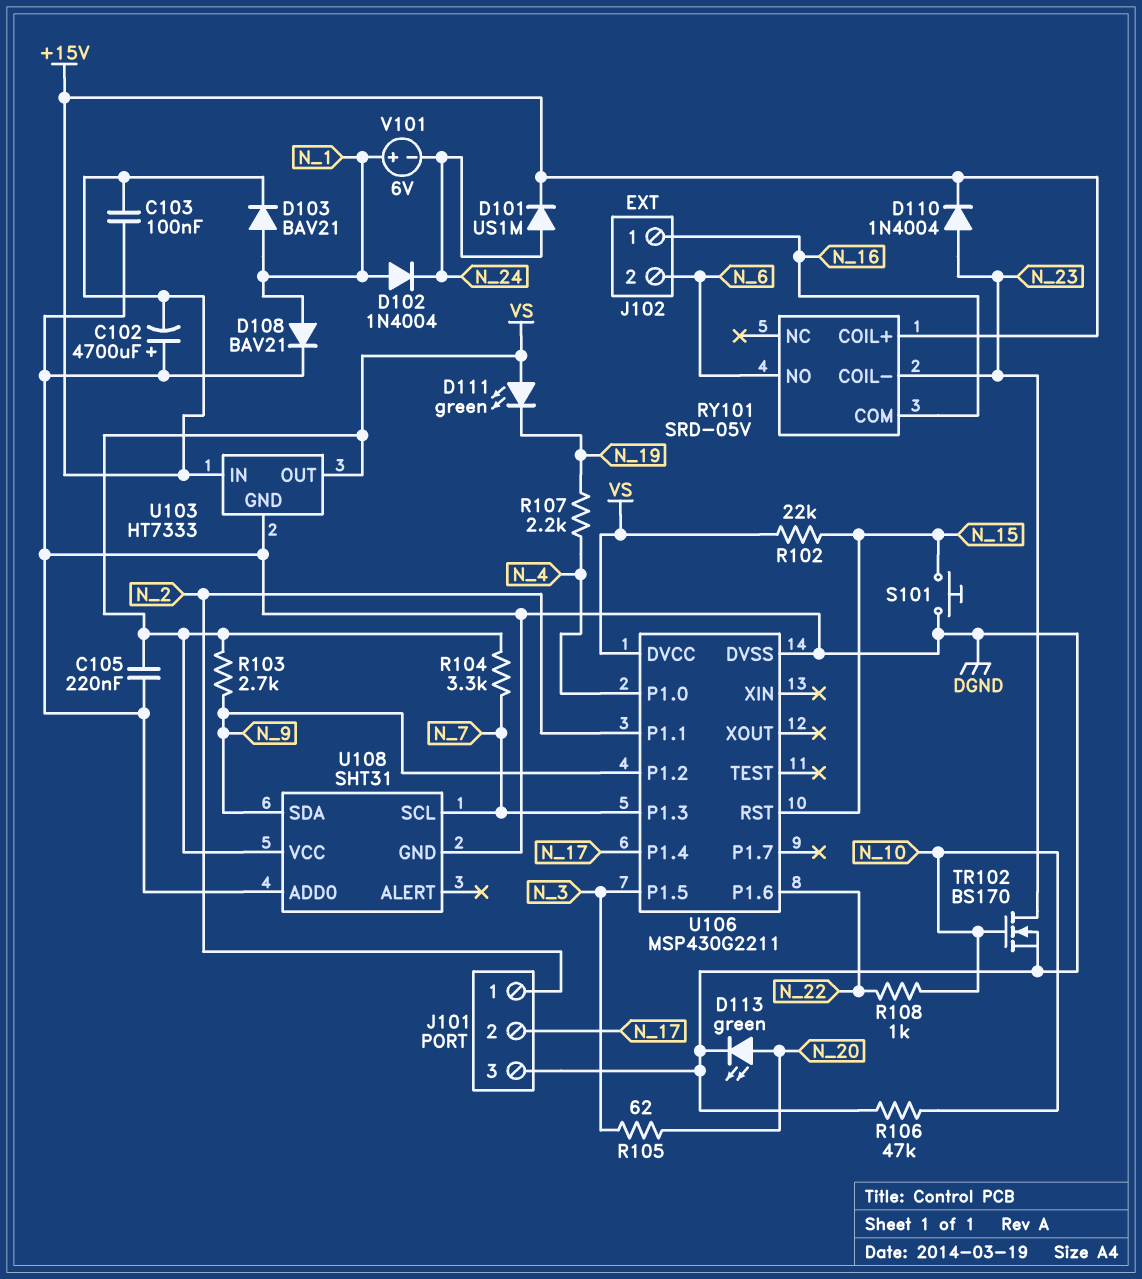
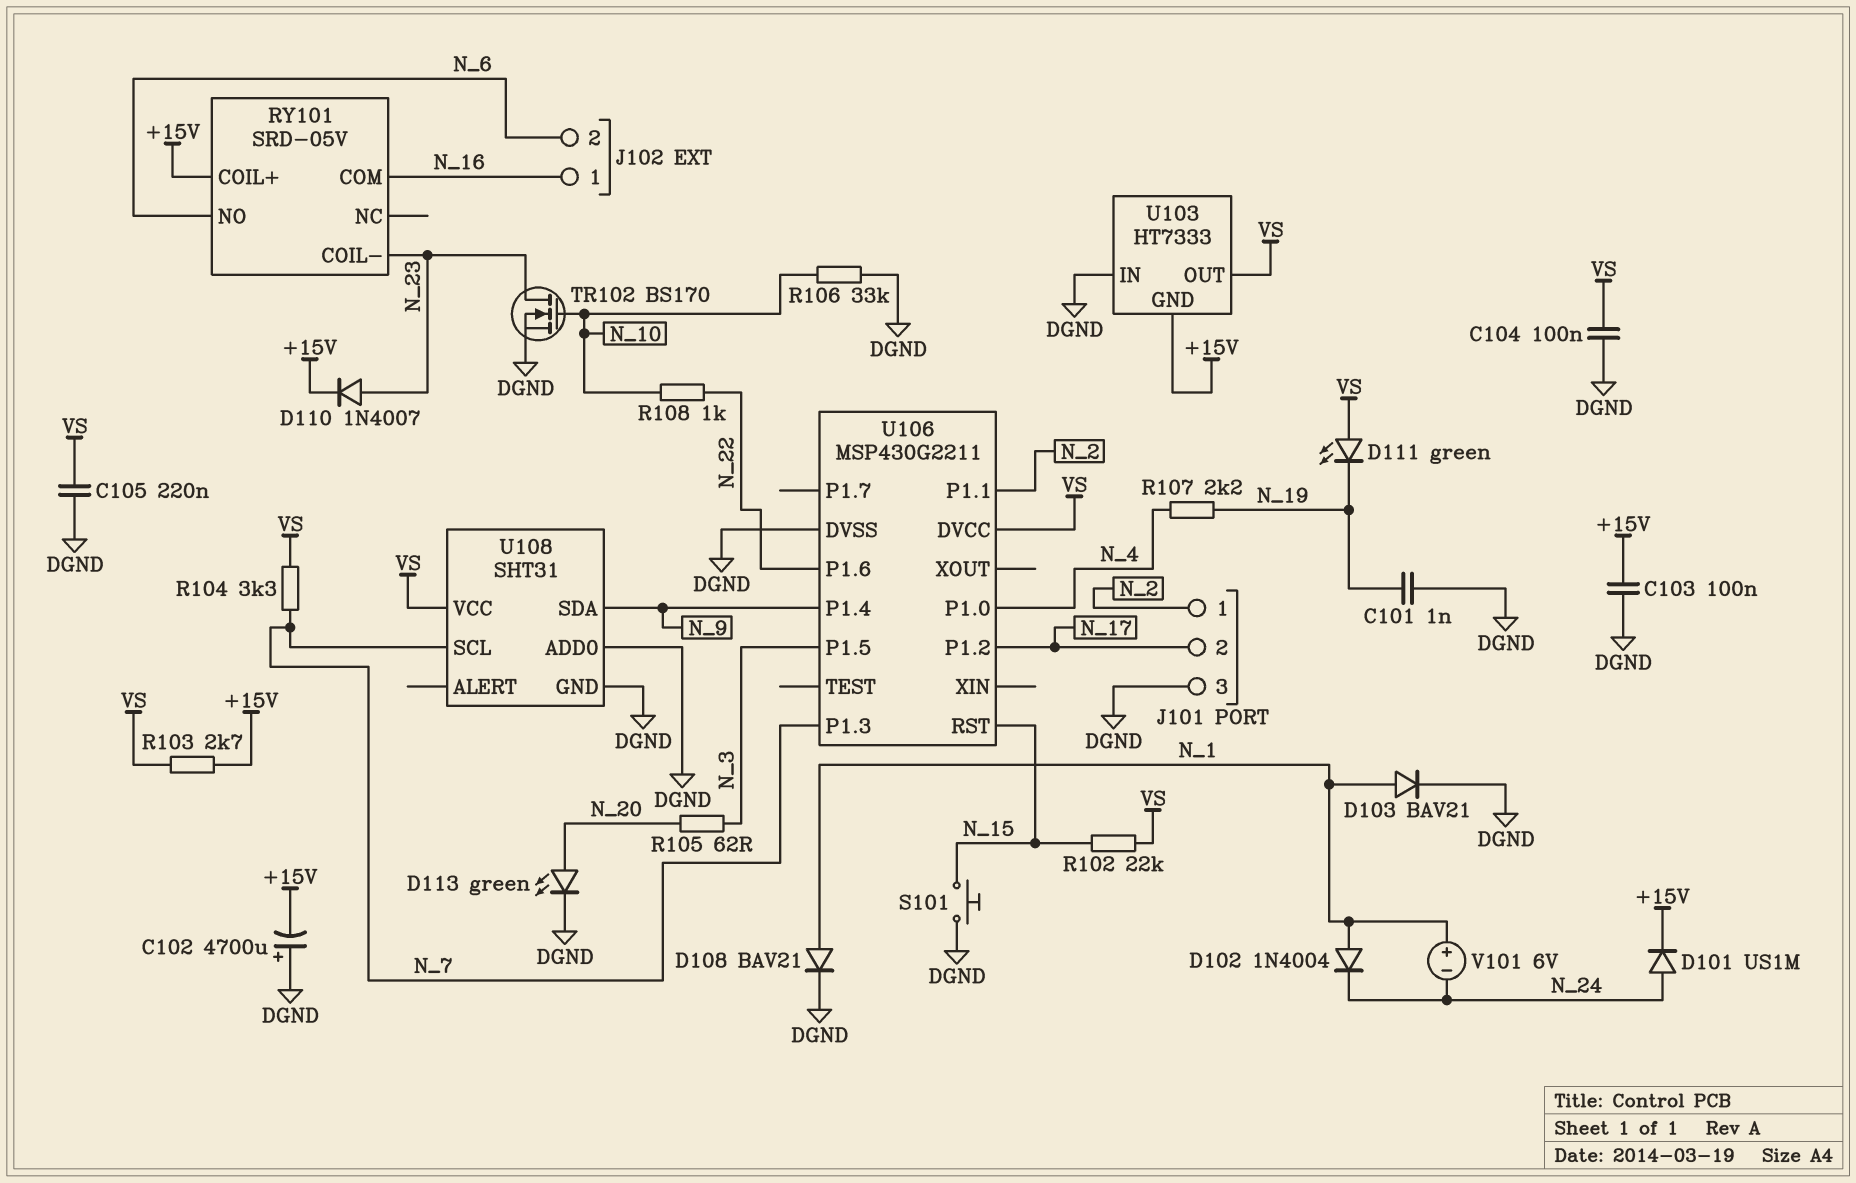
C101: none -> 1nF (DGND, N_19)
C104: none -> 100nF (DGND, VS)
D103: diode BAV21 (A N_1, K +15V) -> diode BAV21 (A N_1, K DGND)
D110: diode 1N4004 (A N_23, K +15V) -> diode 1N4007 (A N_23, K +15V)
R103: 2.7k (N_9, VS) -> 2.7k (+15V, VS)
R106: 47k (DGND, N_10) -> 33k (DGND, N_10)
U103 pin GND: DGND -> +15V
U103 pin IN: +15V -> DGND
U106 pin P1.2: N_9 -> N_17
U106 pin P1.4: N_17 -> N_9

